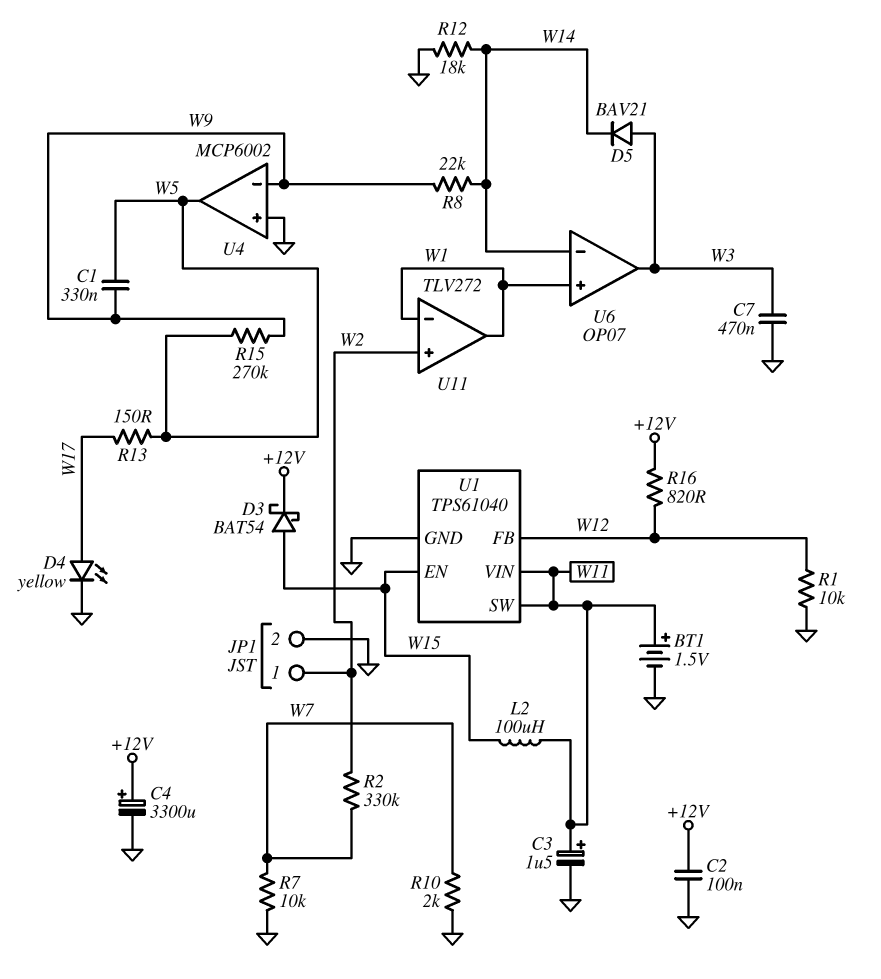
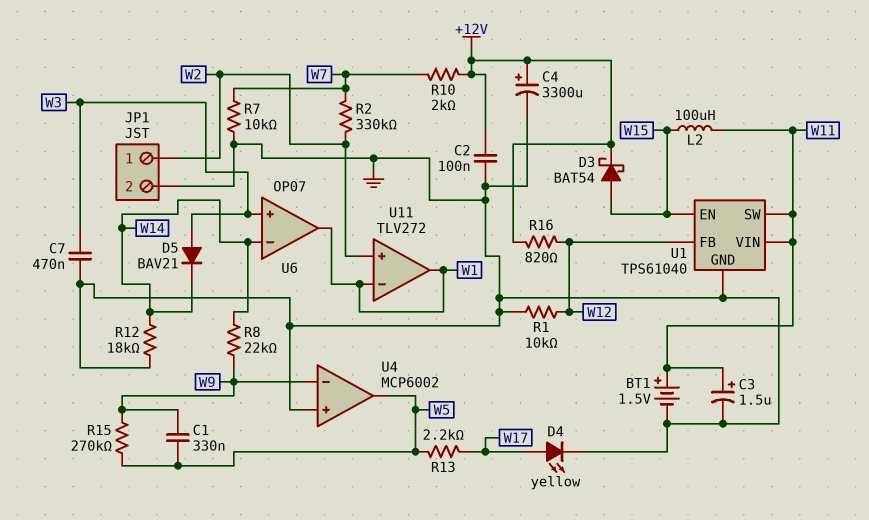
R10: 2k (GND, W7) -> 2k (+12V, W7)
R13: 150 (W5, W17) -> 2.2k (W5, W17)
U6 pin in+: W1 -> W3
U6 pin out: W3 -> W1

